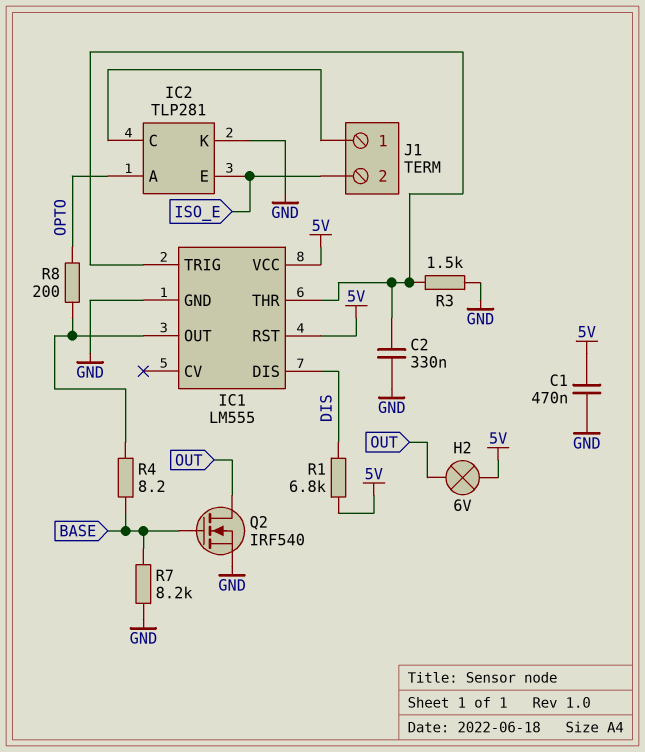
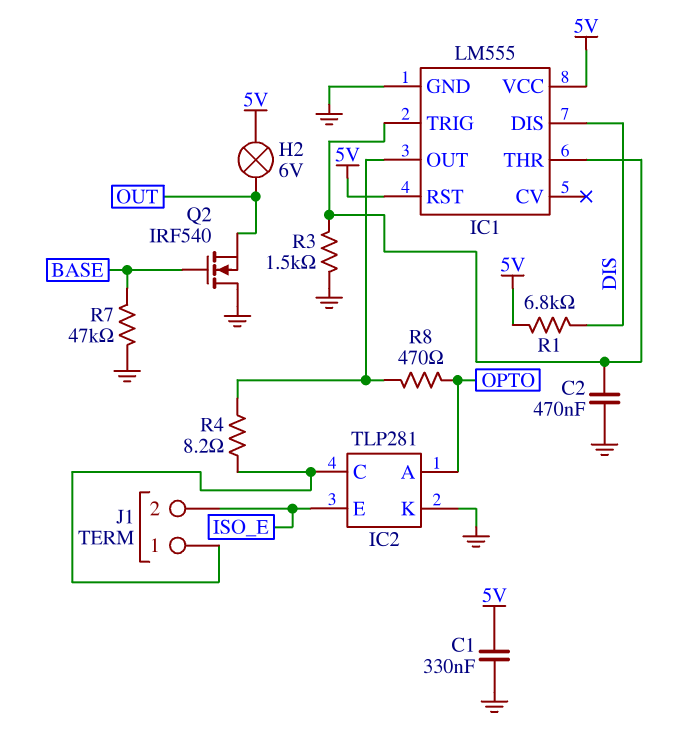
C1: 470nF (5V, GND) -> 330nF (5V, GND)
C2: 330nF (GND, IC1/THR) -> 470nF (GND, IC1/THR)
Q2: NMOS IRF540 (G BASE, D OUT, S GND) -> NMOS IRF540 (G BASE, D GND, S OUT)
R4: 8.2 (BASE, IC1/OUT) -> 8.2 (IC1/OUT, IC2/C)
R7: 8.2k (BASE, GND) -> 47k (BASE, GND)
R8: 200 (IC1/OUT, OPTO) -> 470 (IC1/OUT, OPTO)

